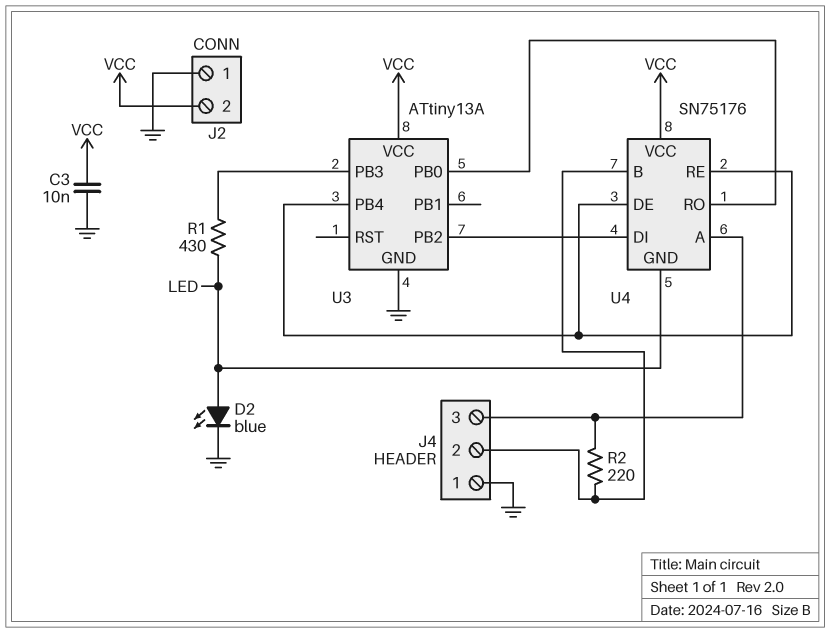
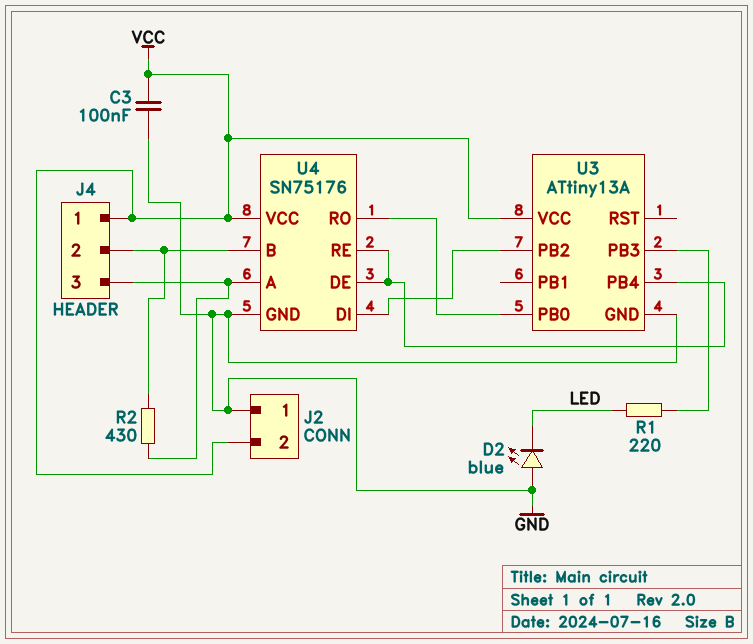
C3: 10nF (GND, VCC) -> 100nF (GND, VCC)
D2: LED blue (A LED, K GND) -> LED blue (A GND, K LED)
J4 pin 1: GND -> VCC
R1: 430 (LED, U3/PB3) -> 220 (LED, U3/PB3)
R2: 220 (J4/2, J4/3) -> 430 (J4/2, J4/3)
U4 pin GND: LED -> GND

